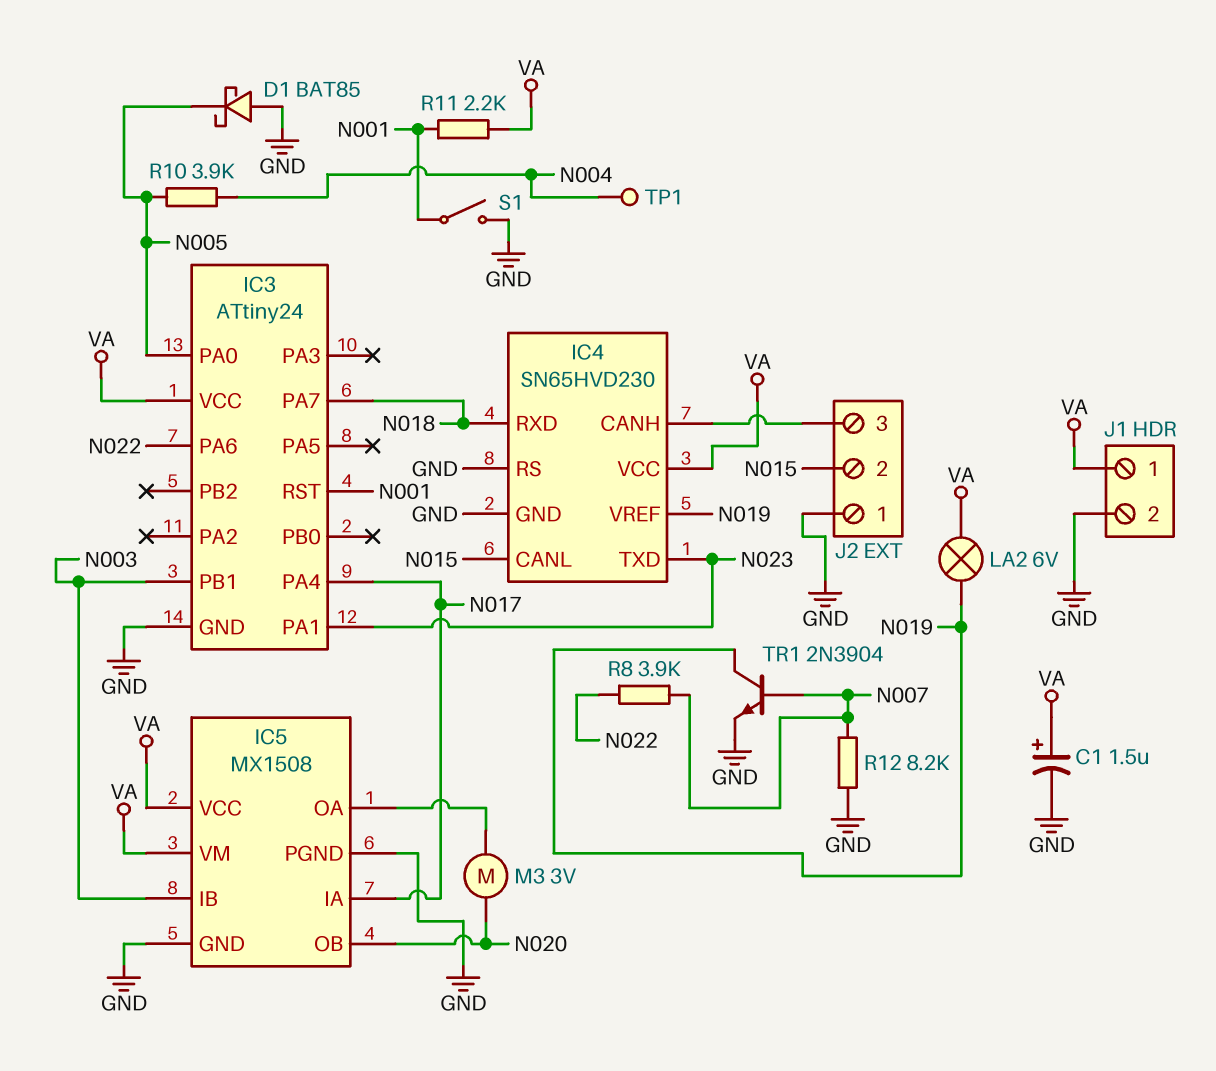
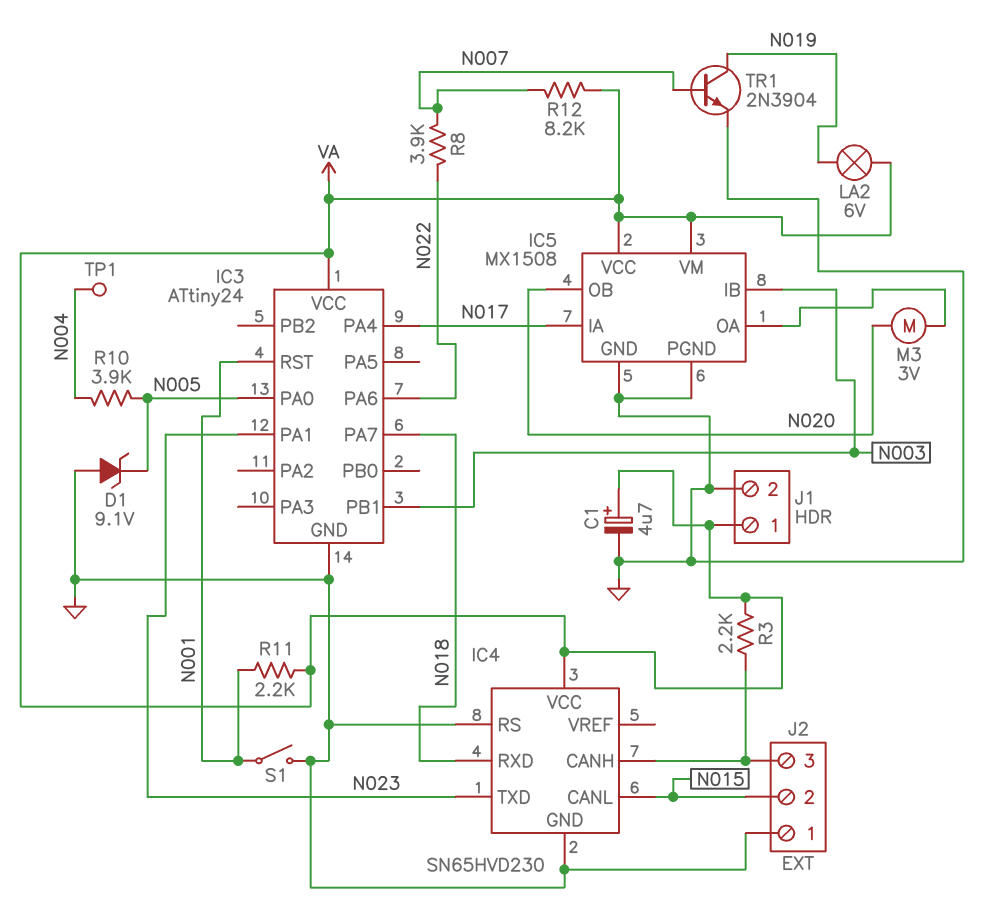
C1: 1.5uF (plus VA, minus GND) -> 4.7uF (plus VA, minus GND)
D1: schottky BAT85 (A GND, K N005) -> zener 9.1V (A GND, K N005)
IC4 pin VREF: N019 -> none
R3: none -> 2.2k (IC4/CANH, VA)
R12: 8.2k (GND, N007) -> 8.2k (N007, VA)

